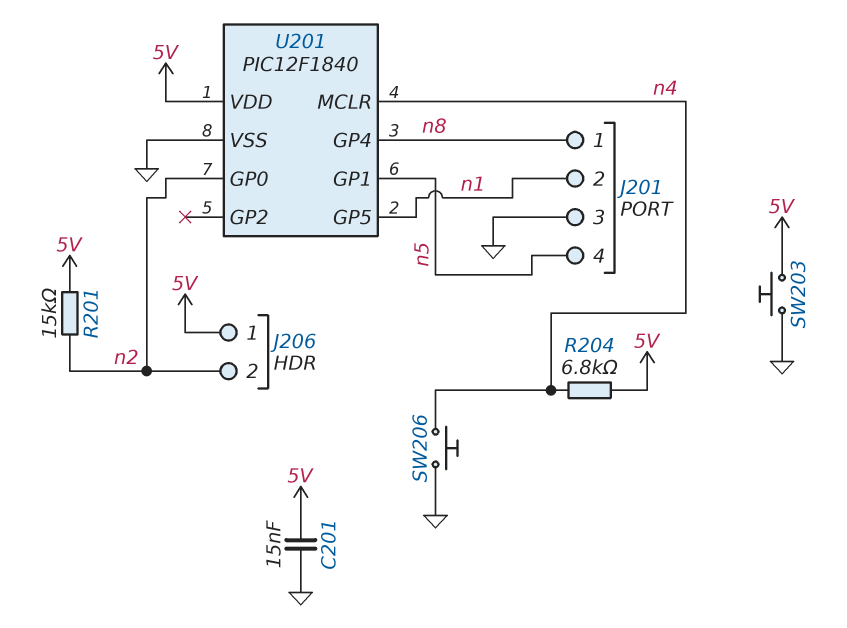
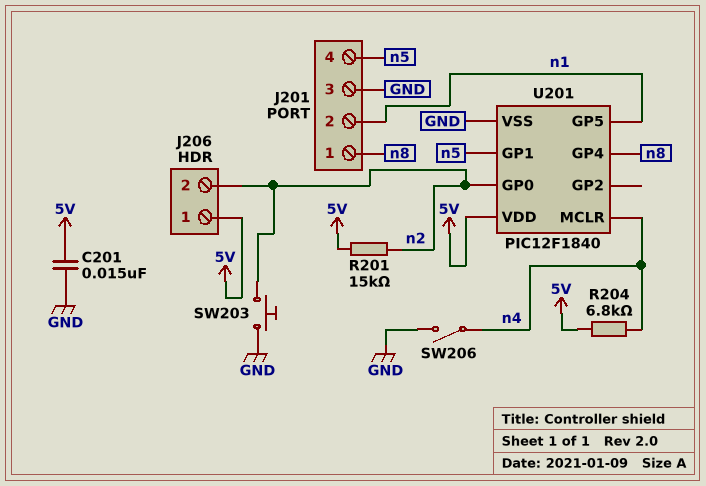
SW203: button (5V, GND) -> button (GND, n2)
SW206: button (GND, n4) -> switch (GND, n4)

